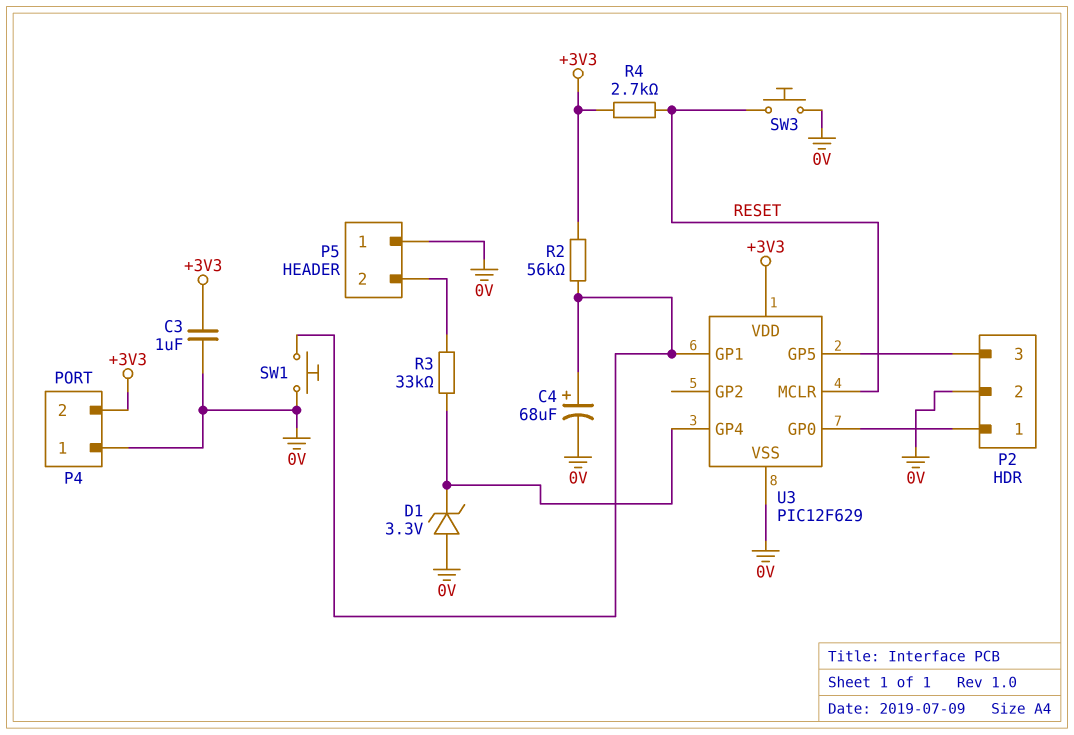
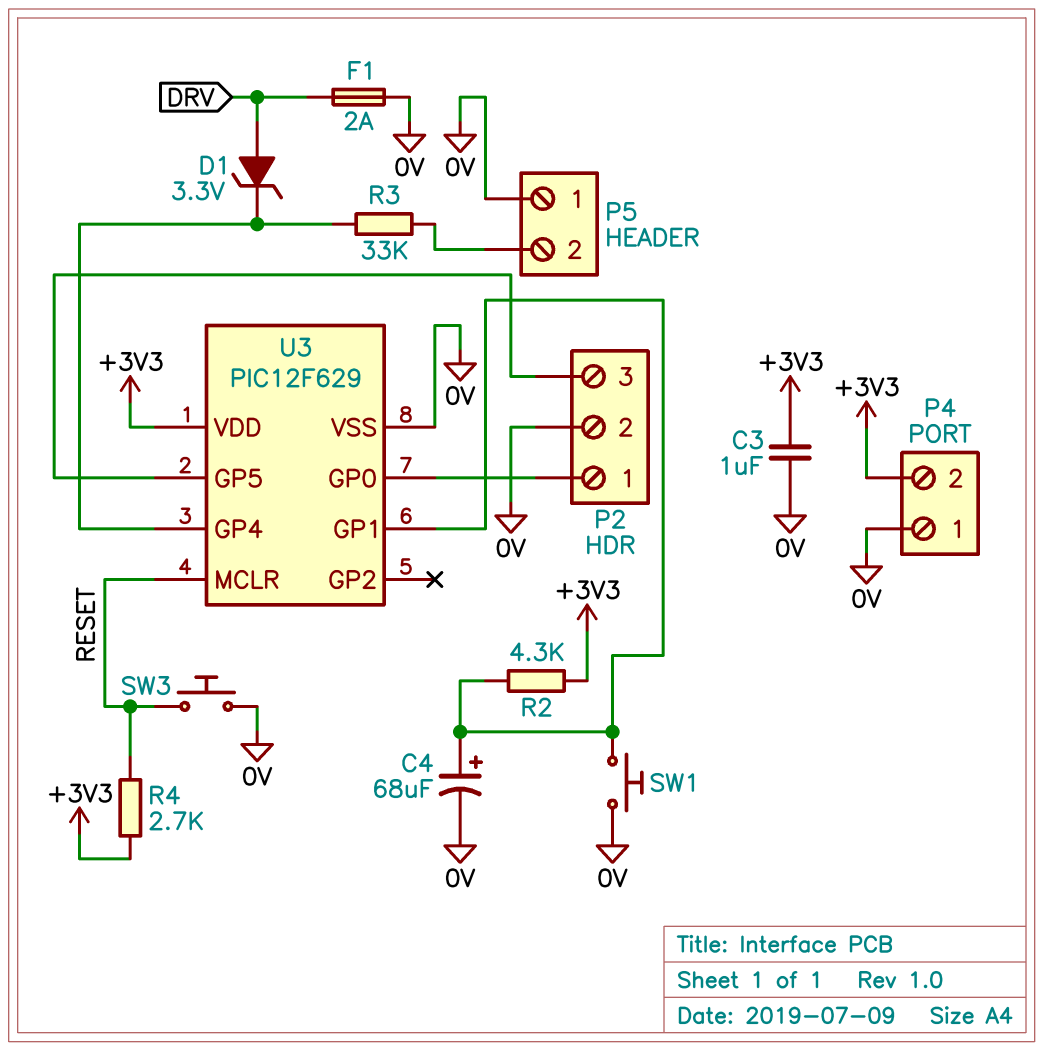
D1: zener 3.3V (A 0V, K U3/GP4) -> zener 3.3V (A DRV, K U3/GP4)
F1: none -> 2A (0V, DRV)
R2: 56k (+3V3, U3/GP1) -> 4.3k (+3V3, U3/GP1)

